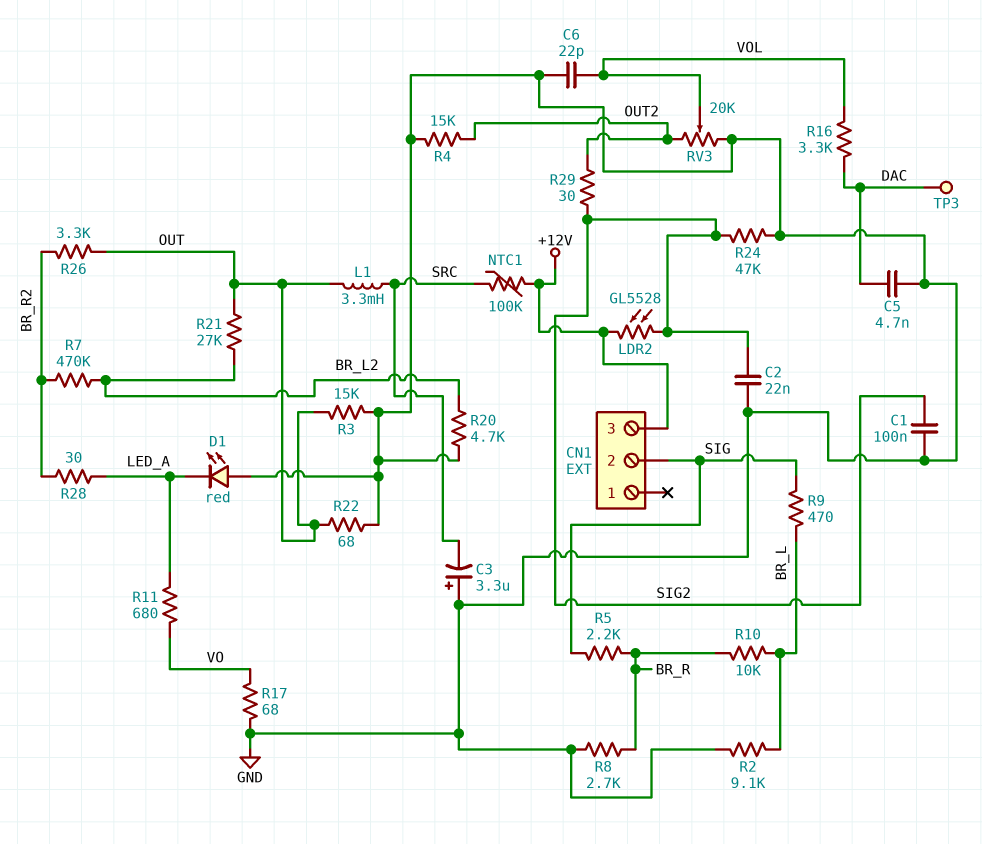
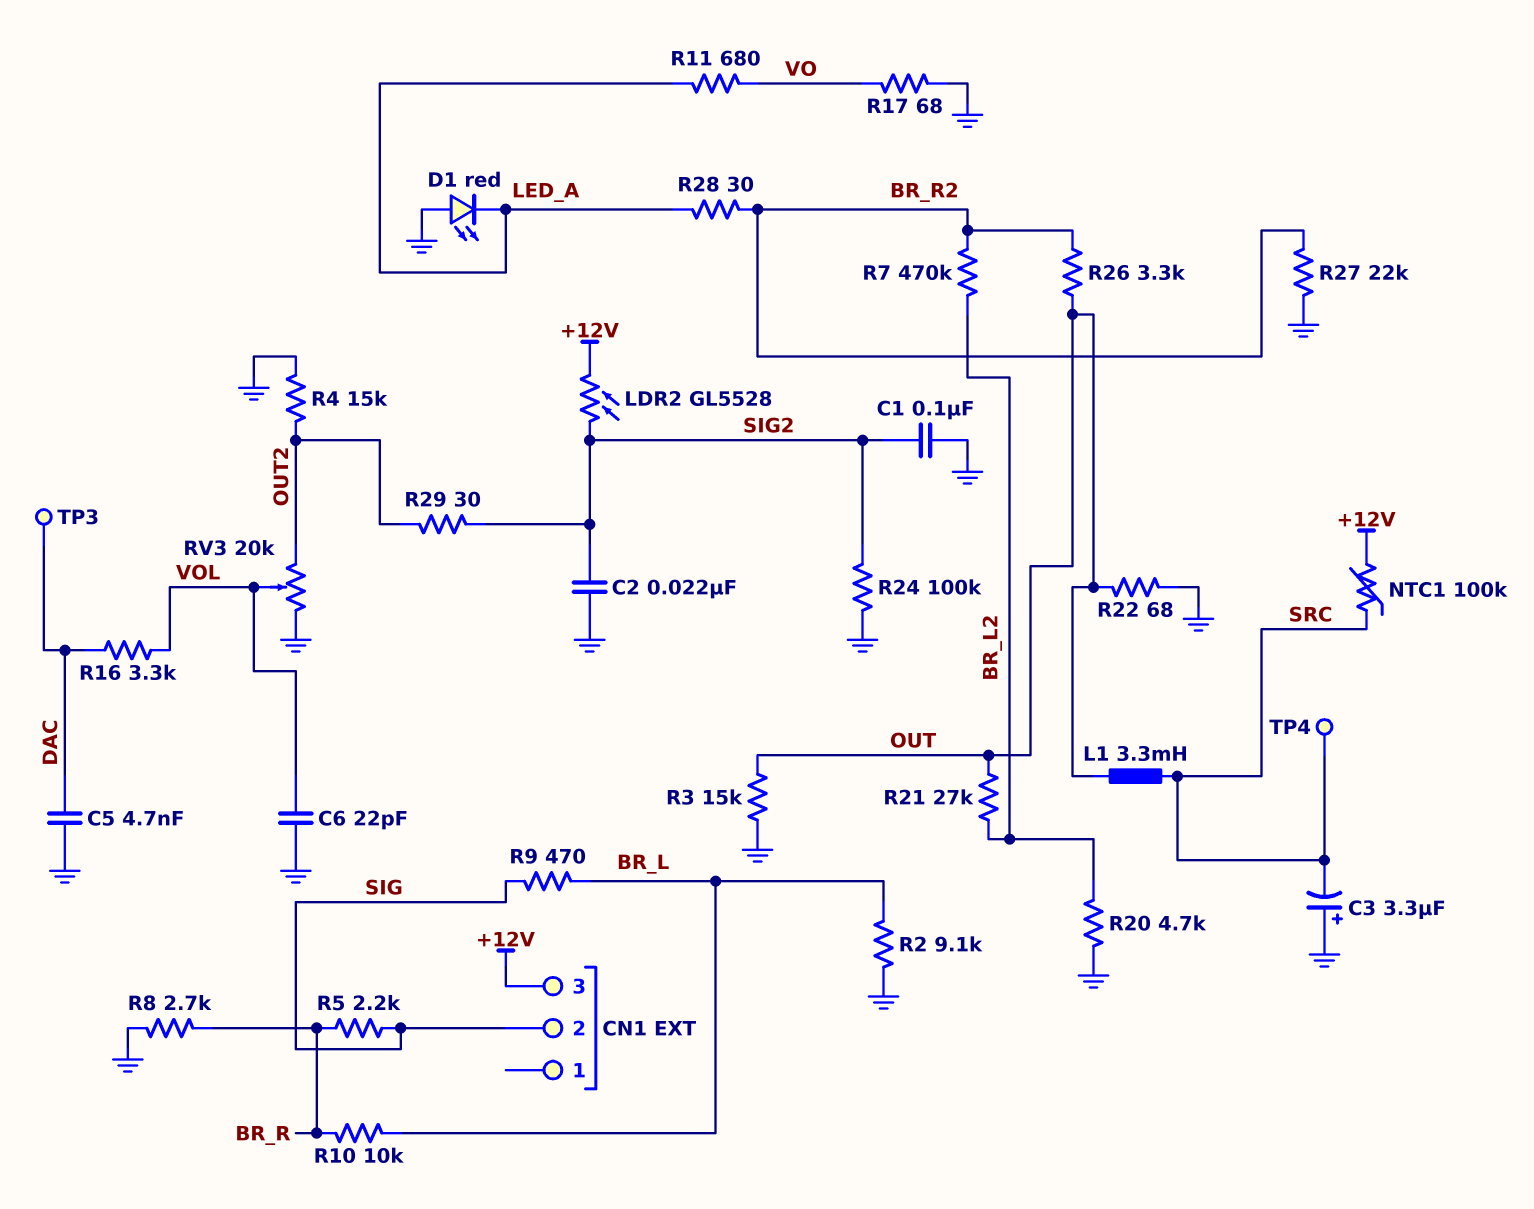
R24: 47k (GND, SIG2) -> 100k (GND, SIG2)
R27: none -> 22k (BR_R2, GND)
TP4: none -> test point (SRC)

